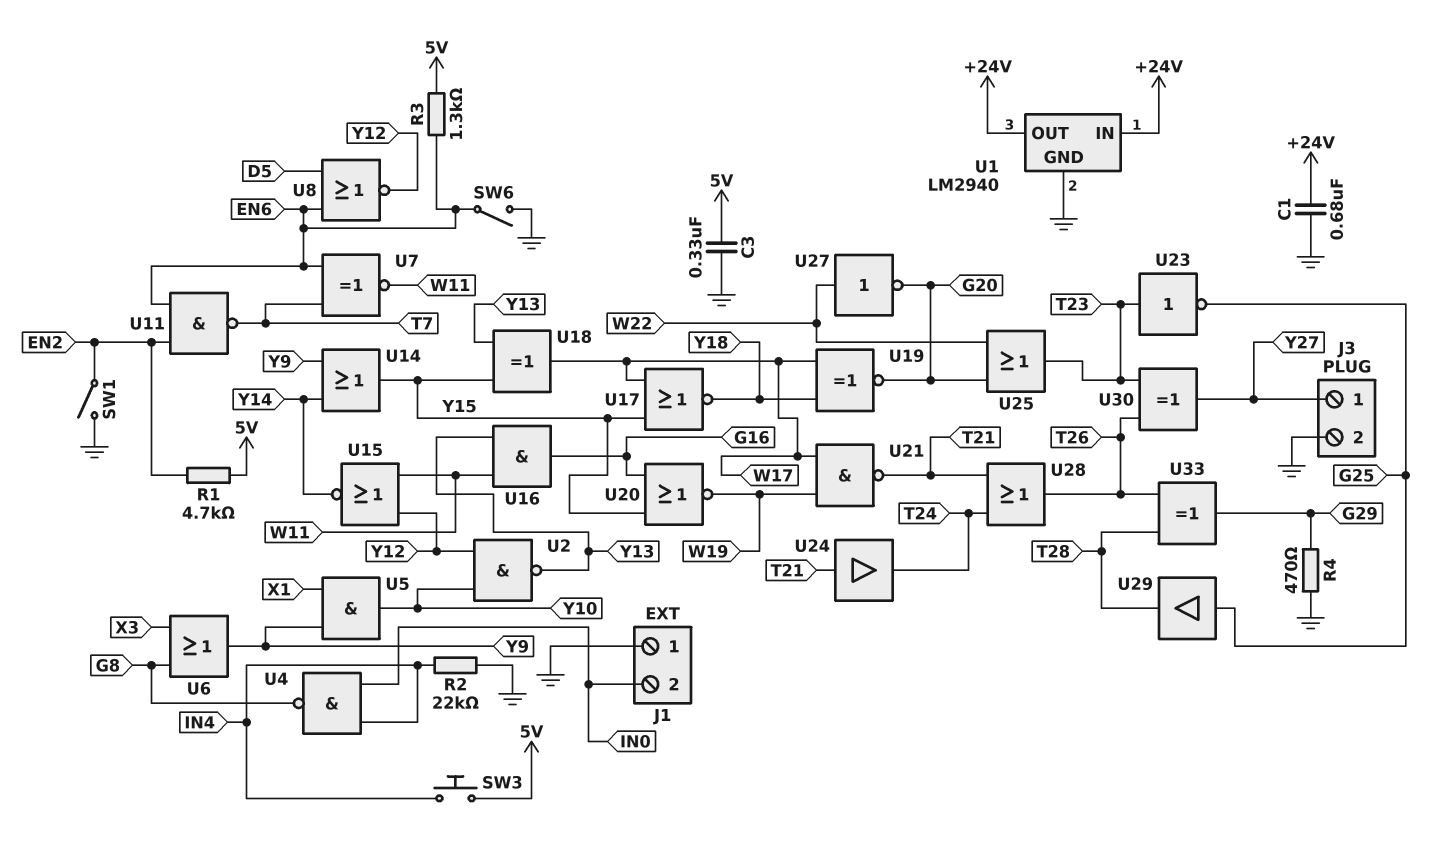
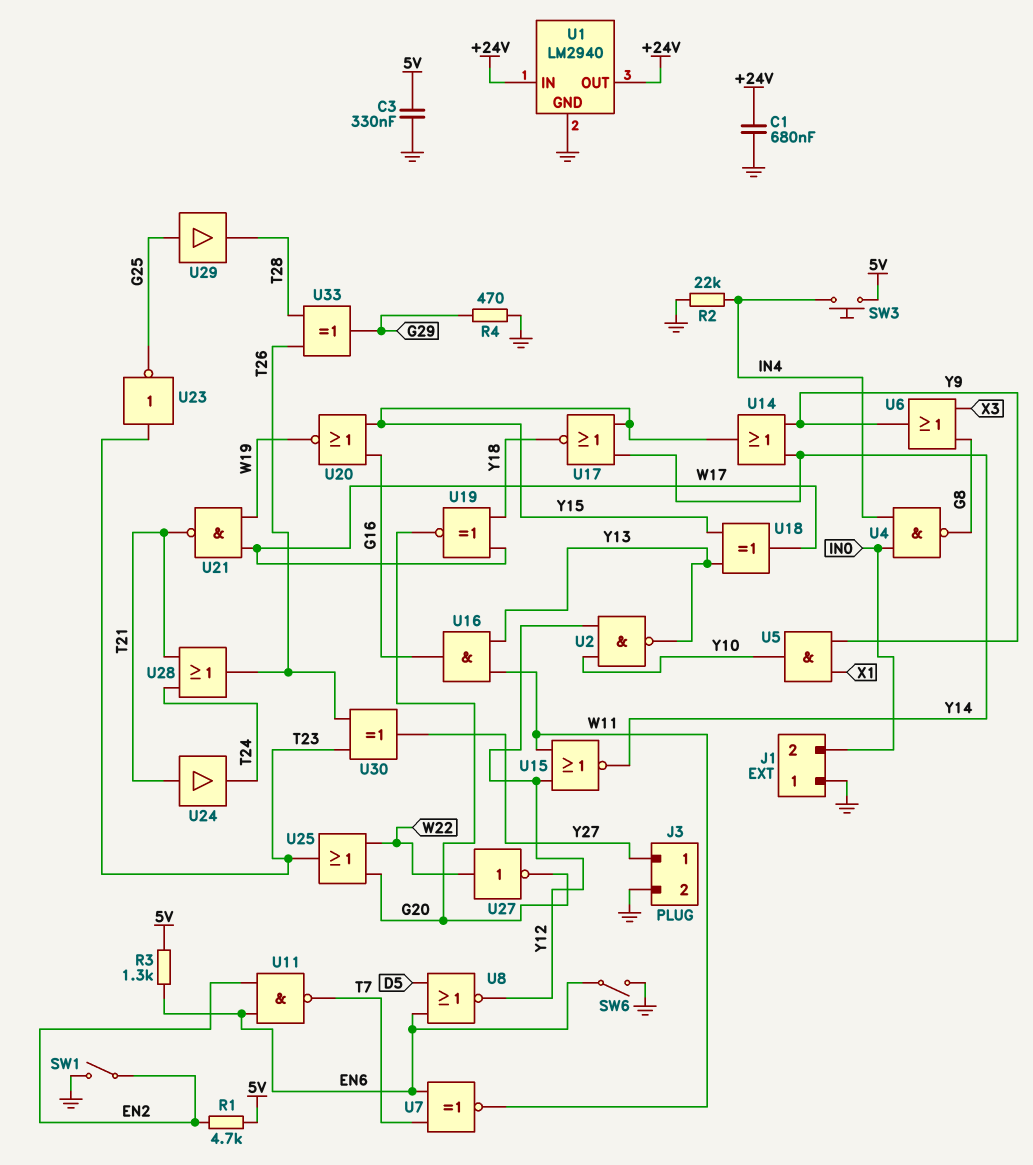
U17: NOR (in W17, in Y15, out Y18) -> NOR (in Y14, in Y15, out Y18)

